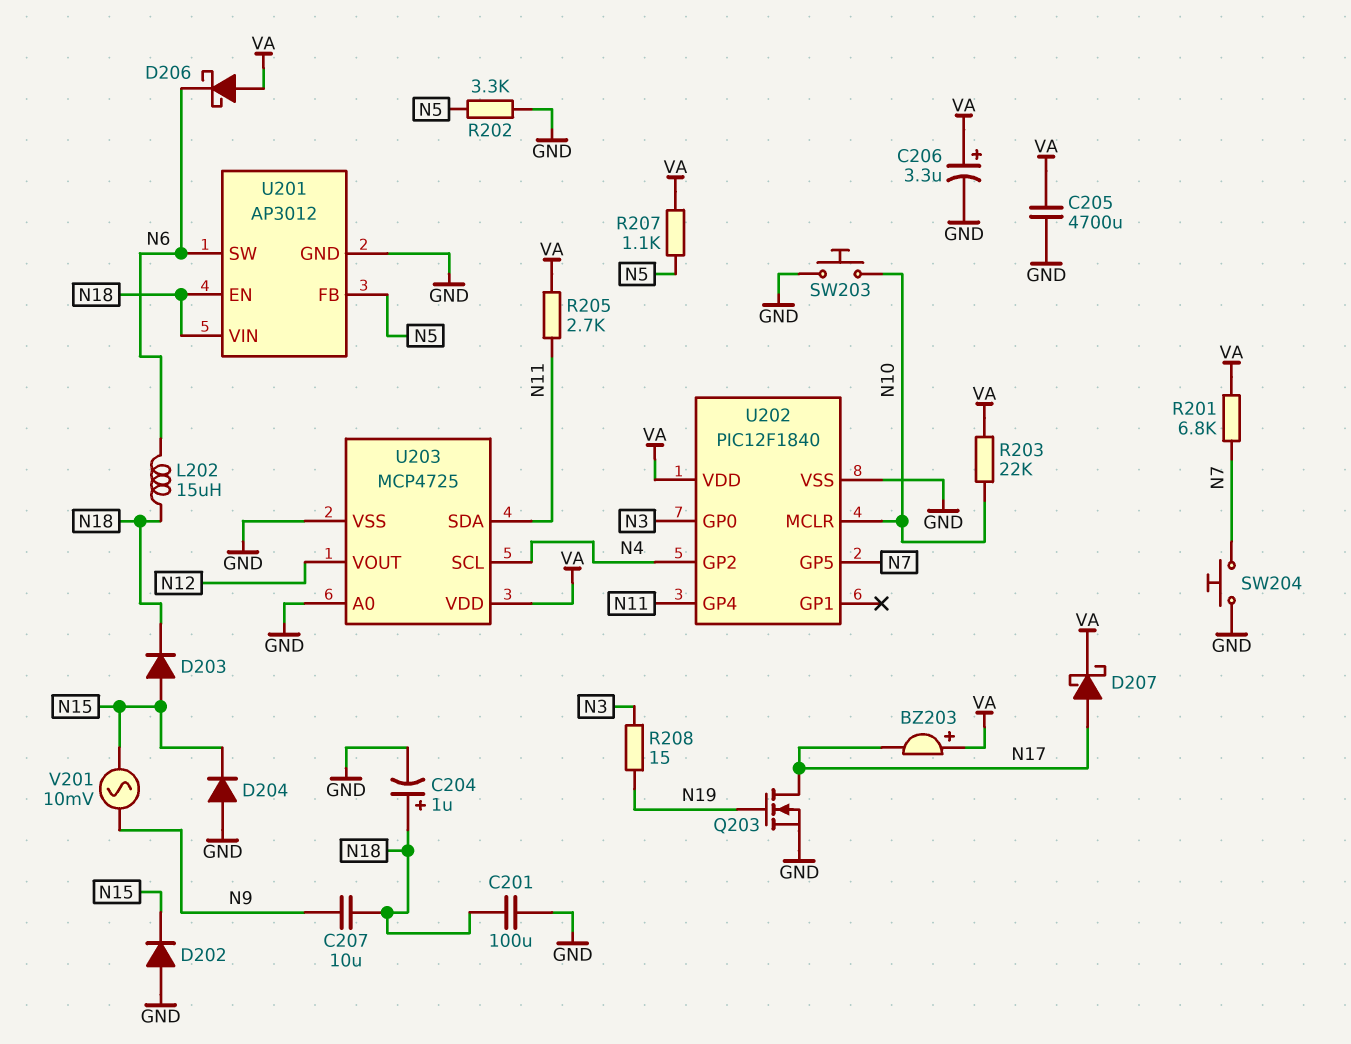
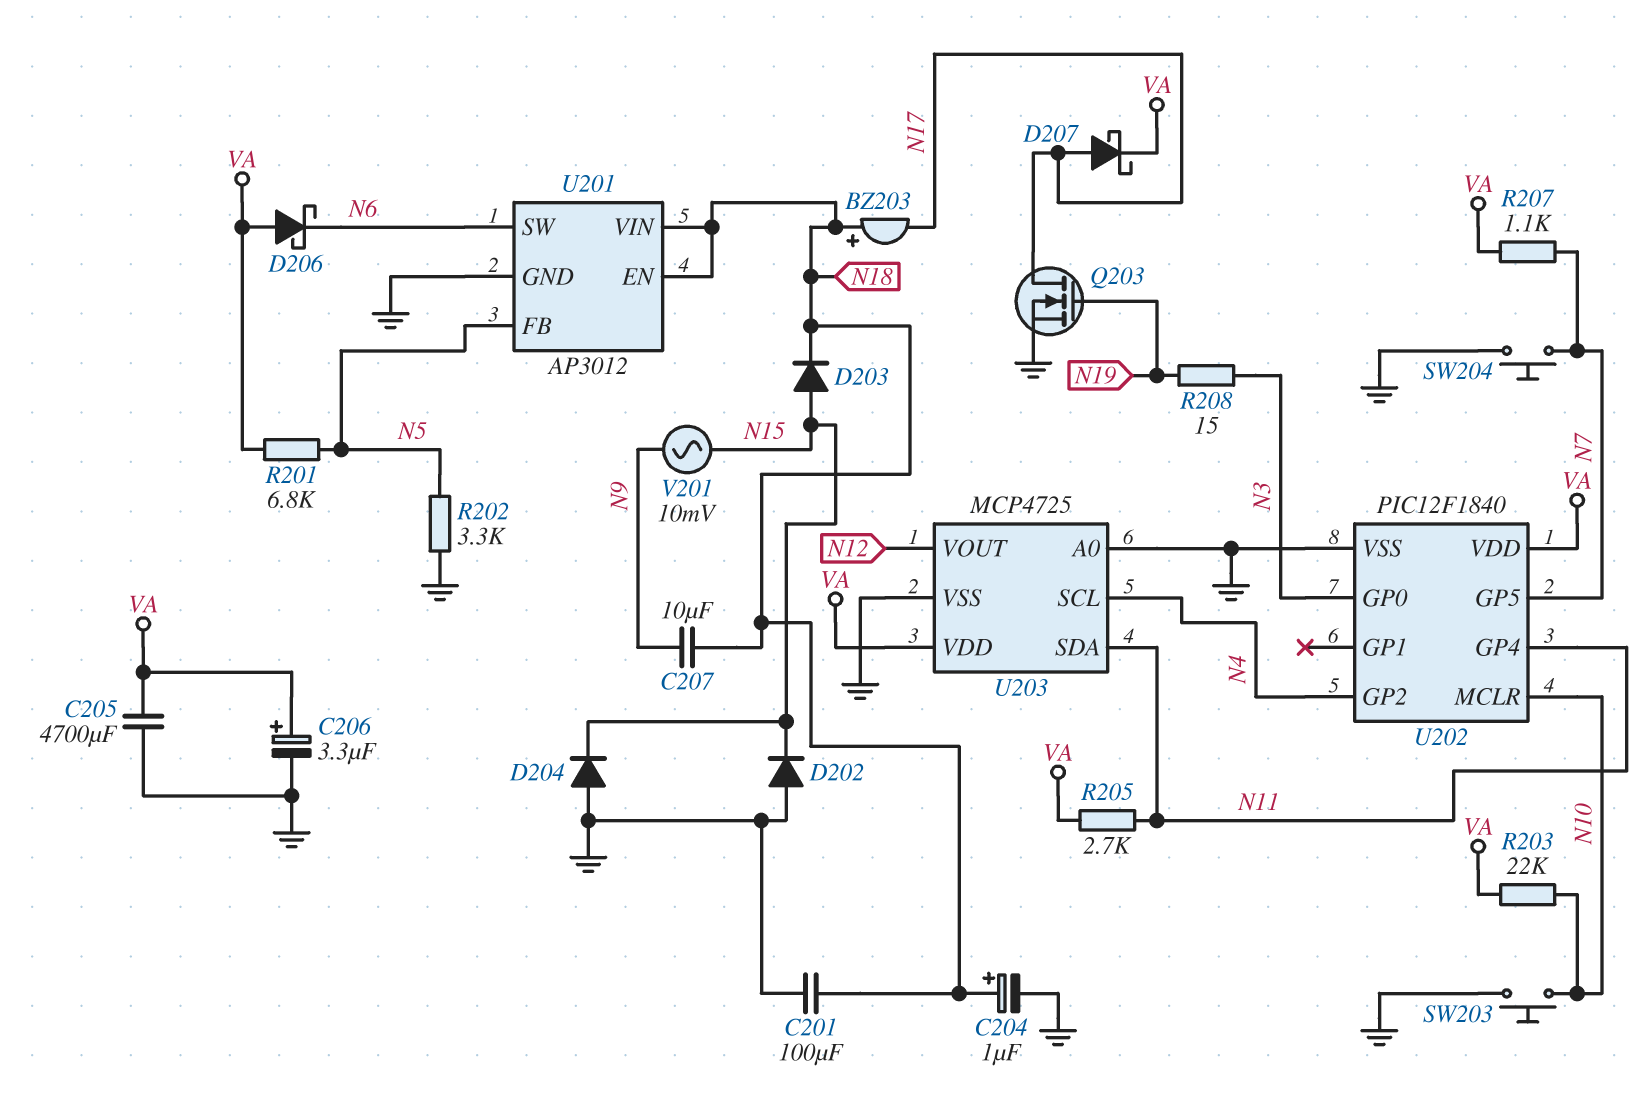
BZ203: buzzer (plus VA, minus N17) -> buzzer (plus N18, minus N17)
L202: 15uH (N6, N18) -> none
R201: 6.8k (N7, VA) -> 6.8k (N5, VA)
R207: 1.1k (N5, VA) -> 1.1k (N7, VA)

